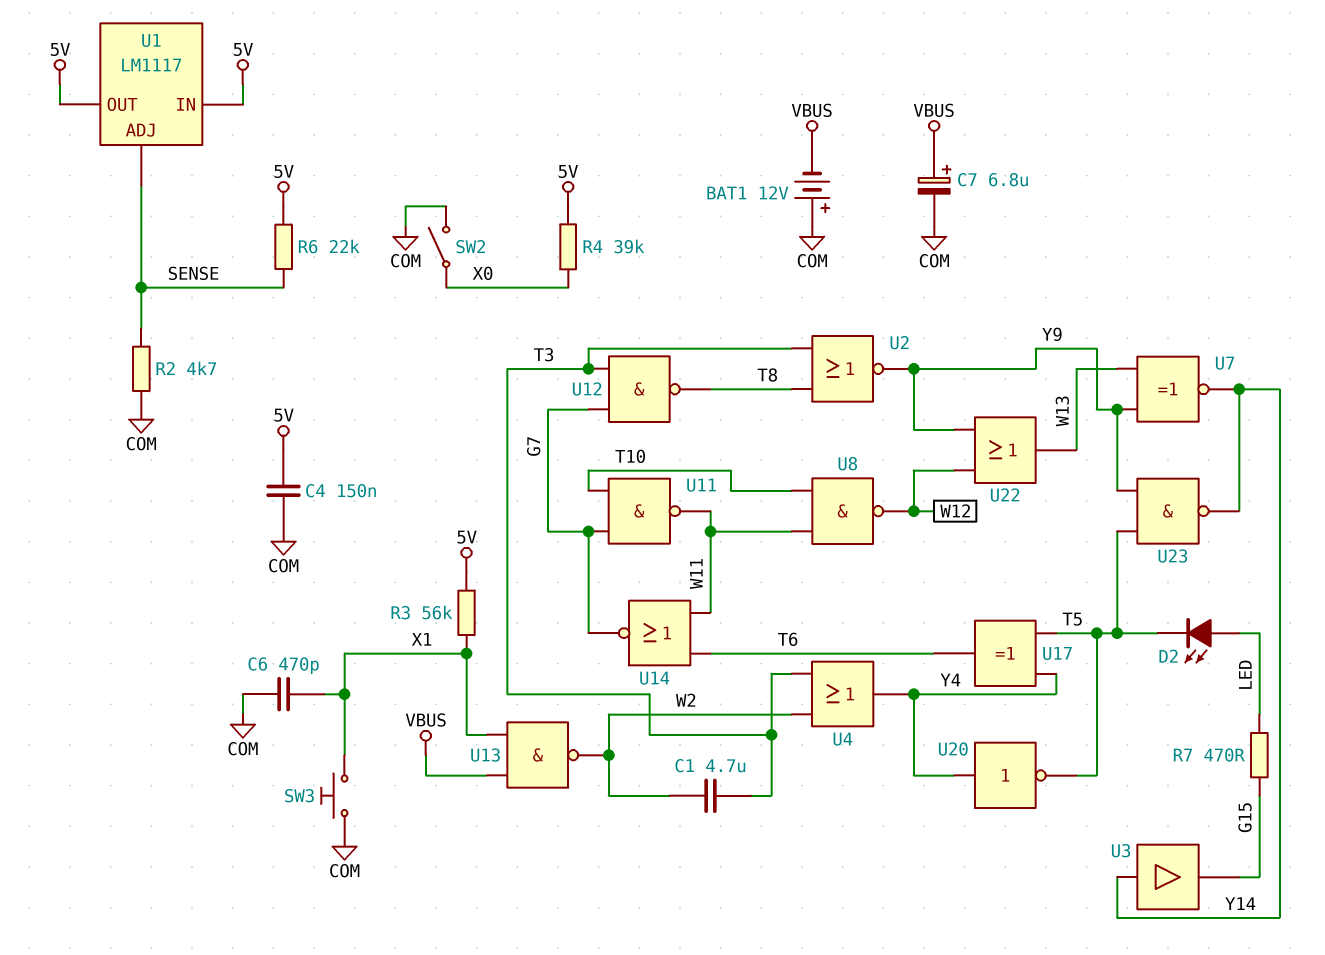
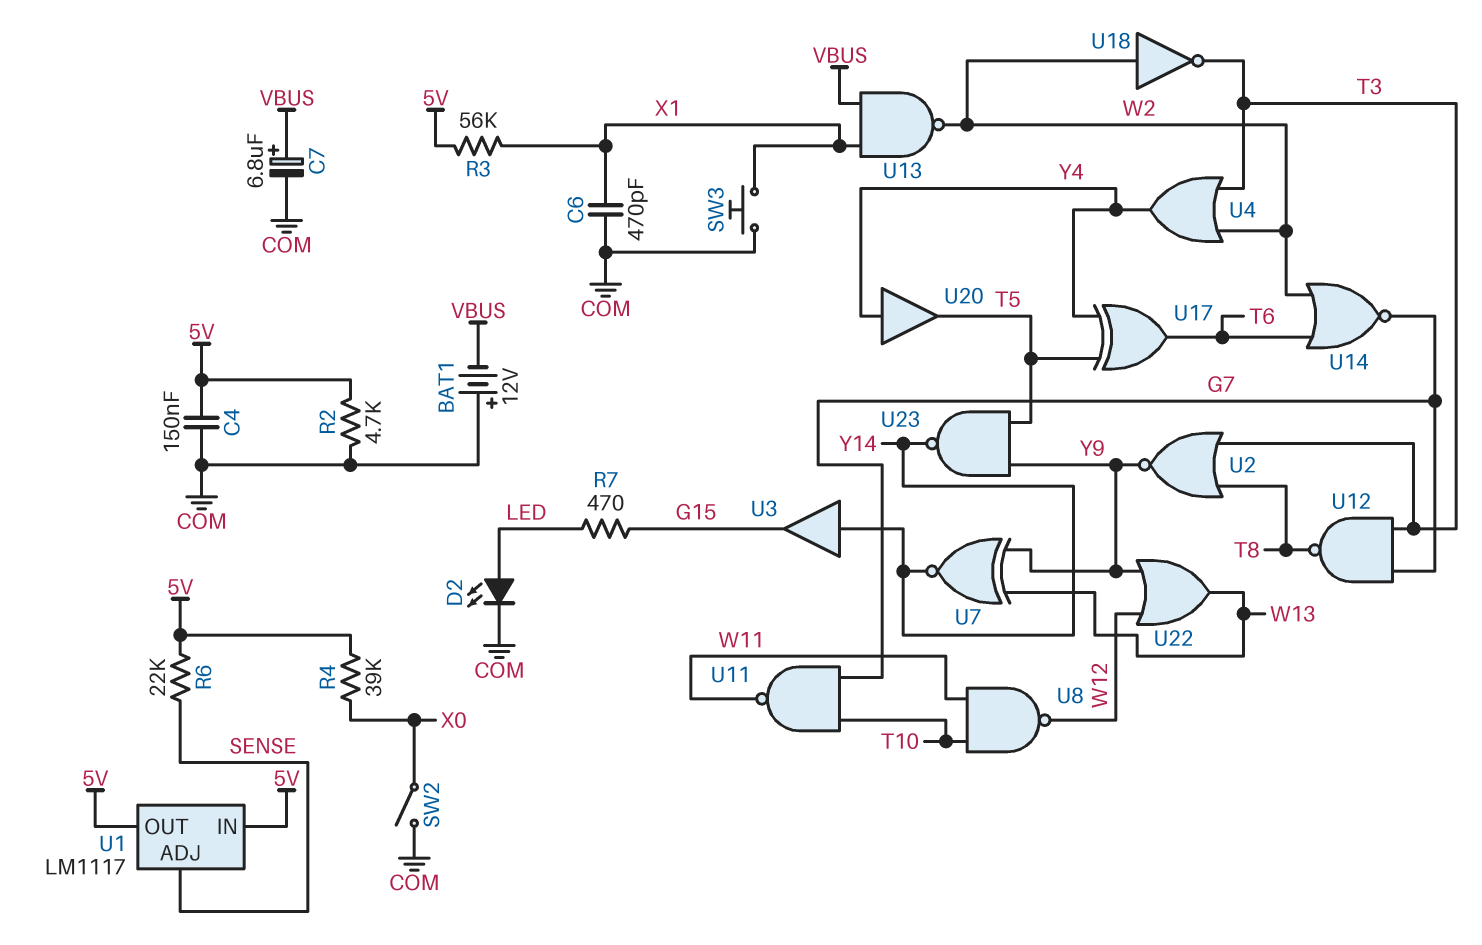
C1: 4.7uF (T3, W2) -> none
D2: LED (A LED, K T5) -> LED (A LED, K COM)
R2: 4.7k (COM, SENSE) -> 4.7k (5V, COM)
U14: NOR (in T6, in W11, out G7) -> NOR (in T6, in W2, out G7)
U18: none -> NOT (in W2, out T3)
U20: NOT (in Y4, out T5) -> buffer (in Y4, out T5)

